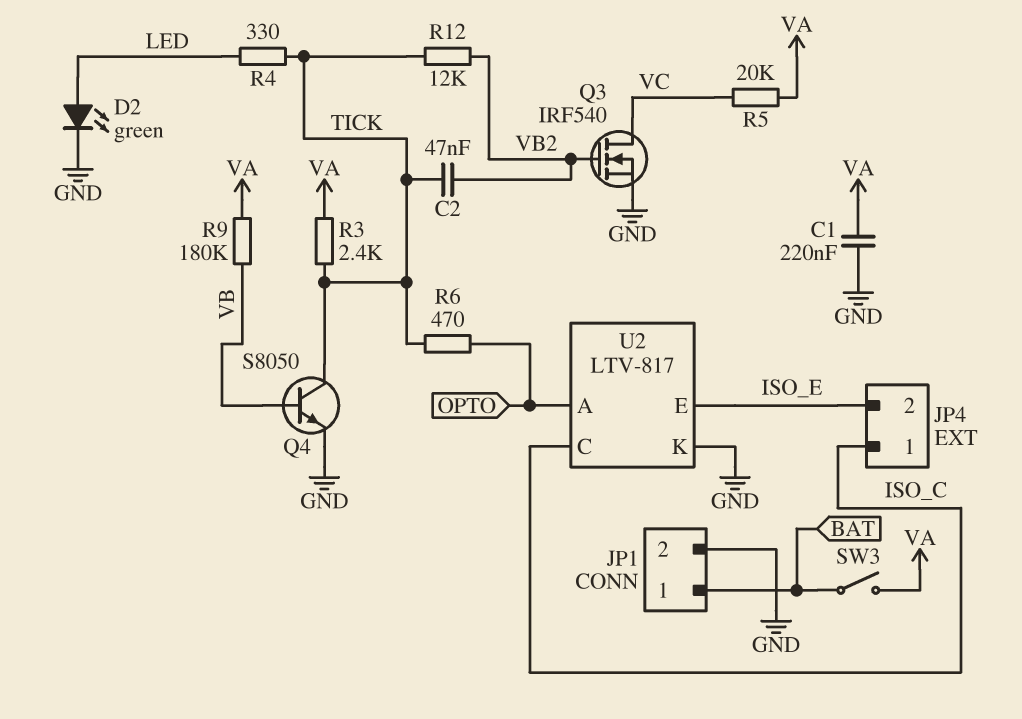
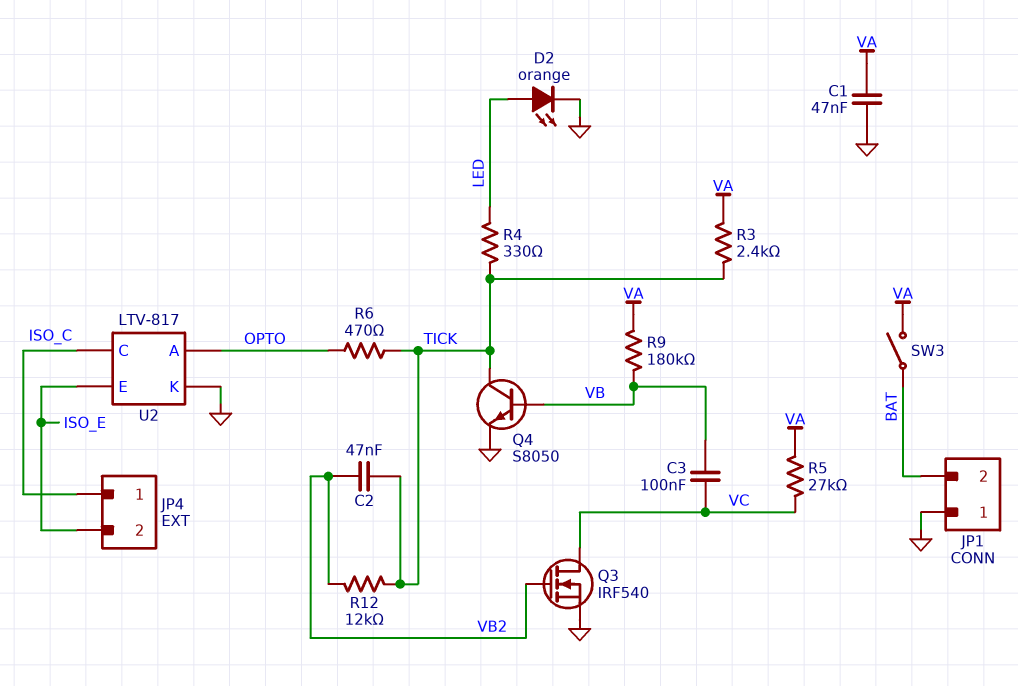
C1: 220nF (GND, VA) -> 47nF (GND, VA)
C3: none -> 100nF (VB, VC)
D2: LED green (A LED, K GND) -> LED orange (A LED, K GND)
JP1 pin 1: BAT -> GND
JP1 pin 2: GND -> BAT
R5: 20k (VA, VC) -> 27k (VA, VC)

